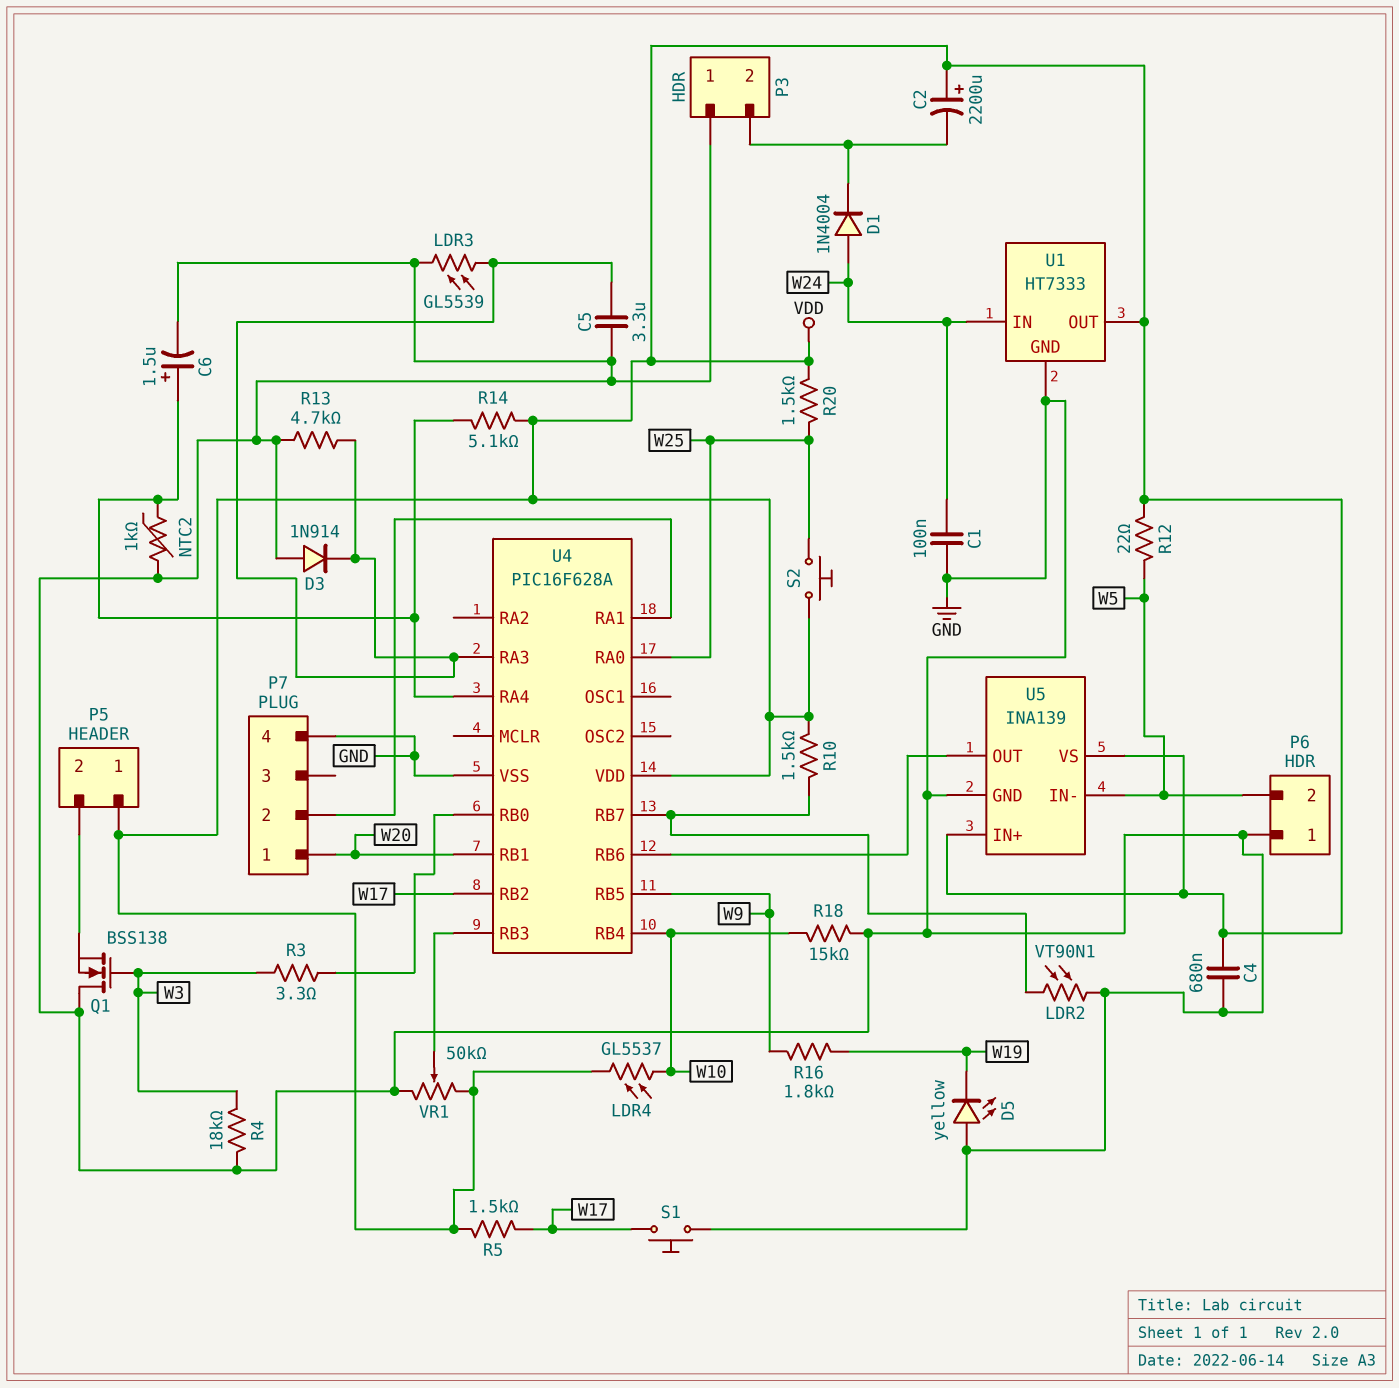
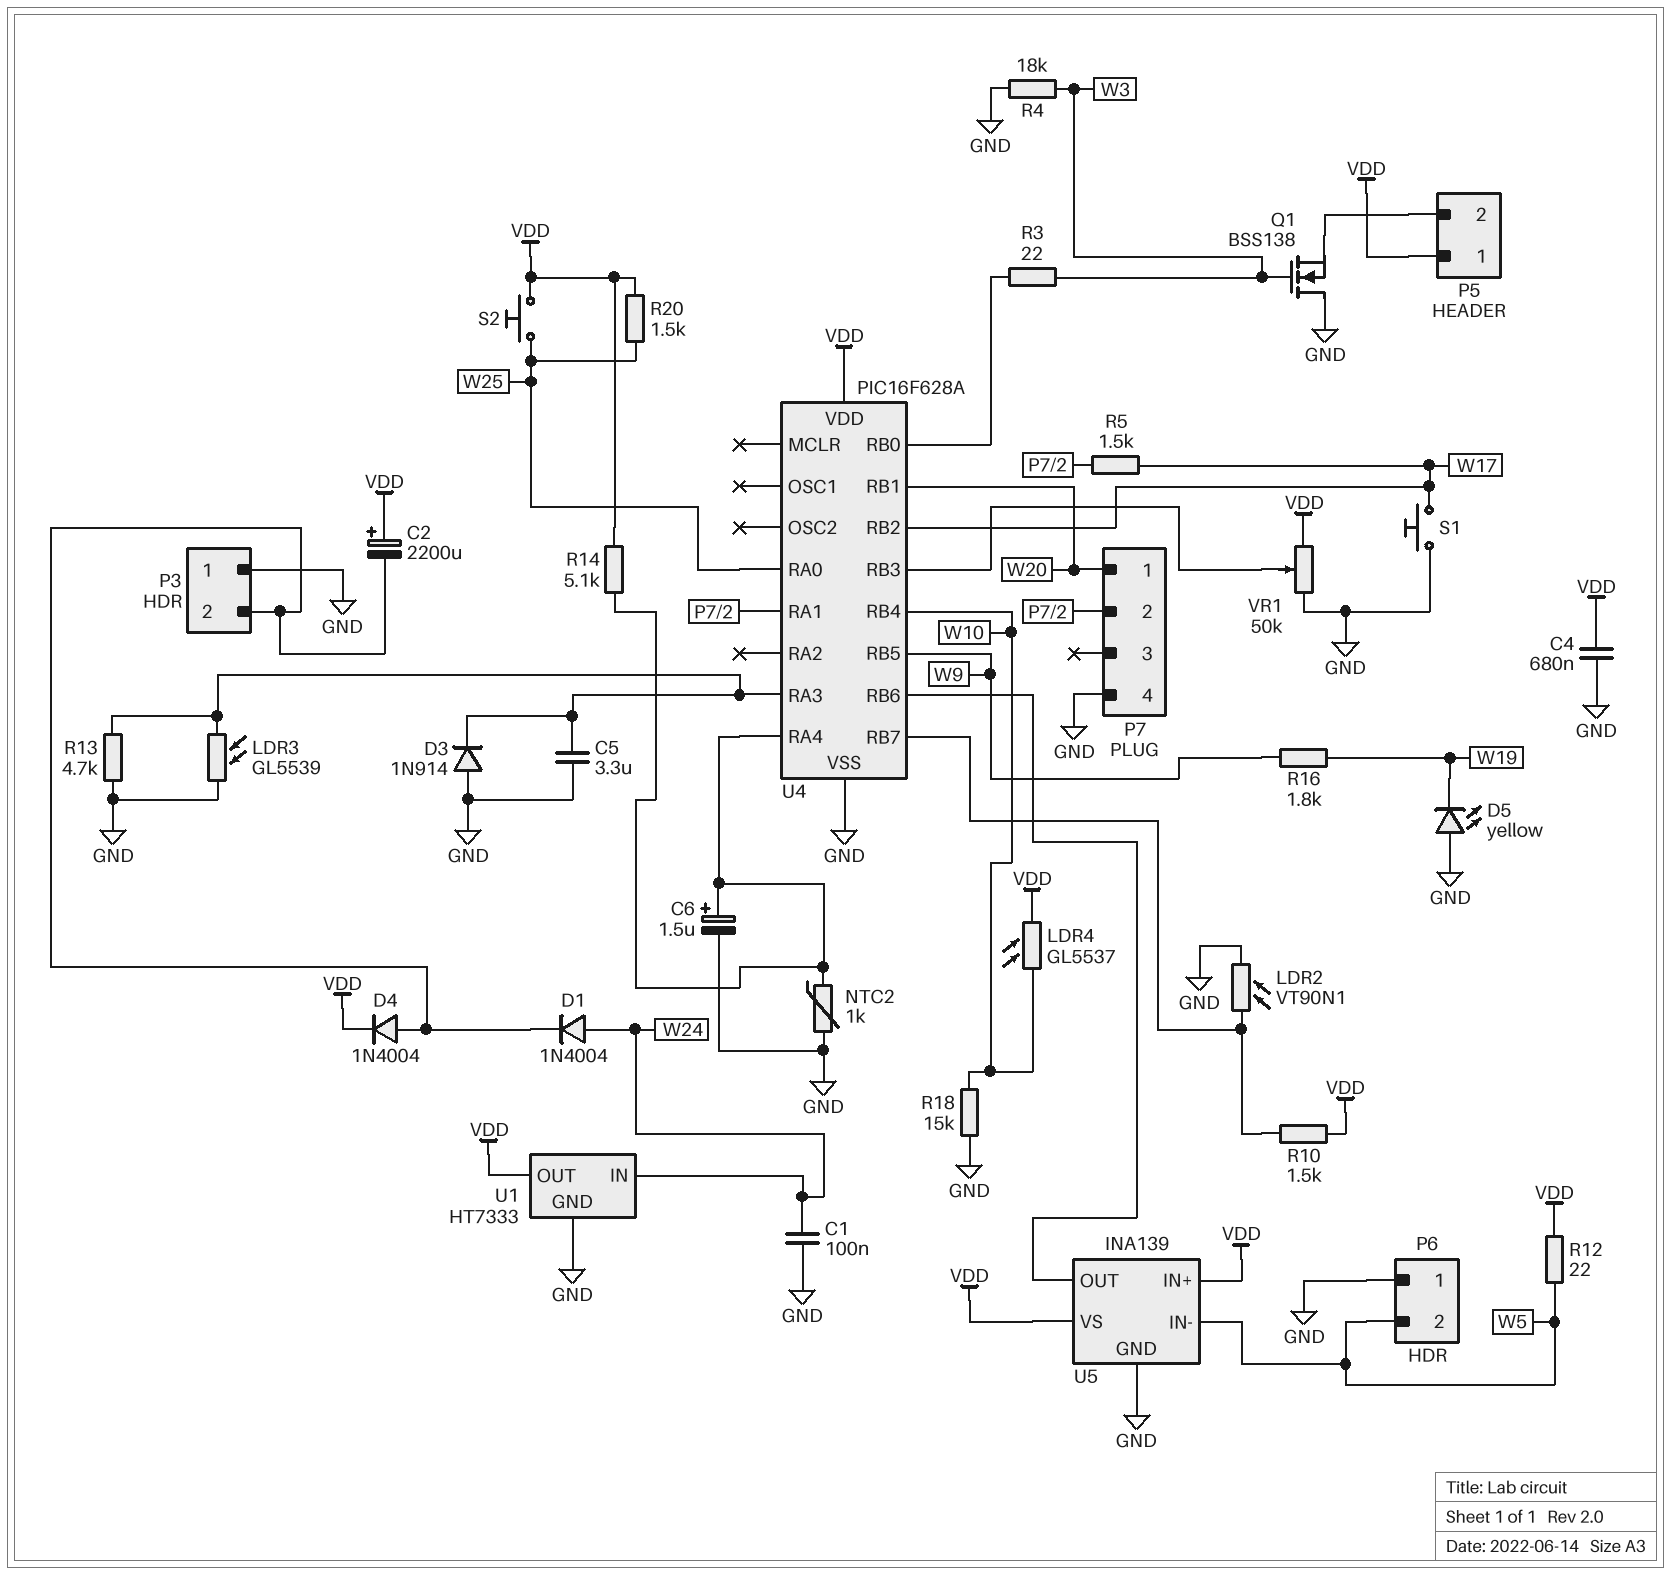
D4: none -> diode 1N4004 (A P3/2, K VDD)
R3: 3.3 (U4/RB0, W3) -> 22 (U4/RB0, W3)
R5: 1.5k (VDD, W17) -> 1.5k (P7/2, W17)

